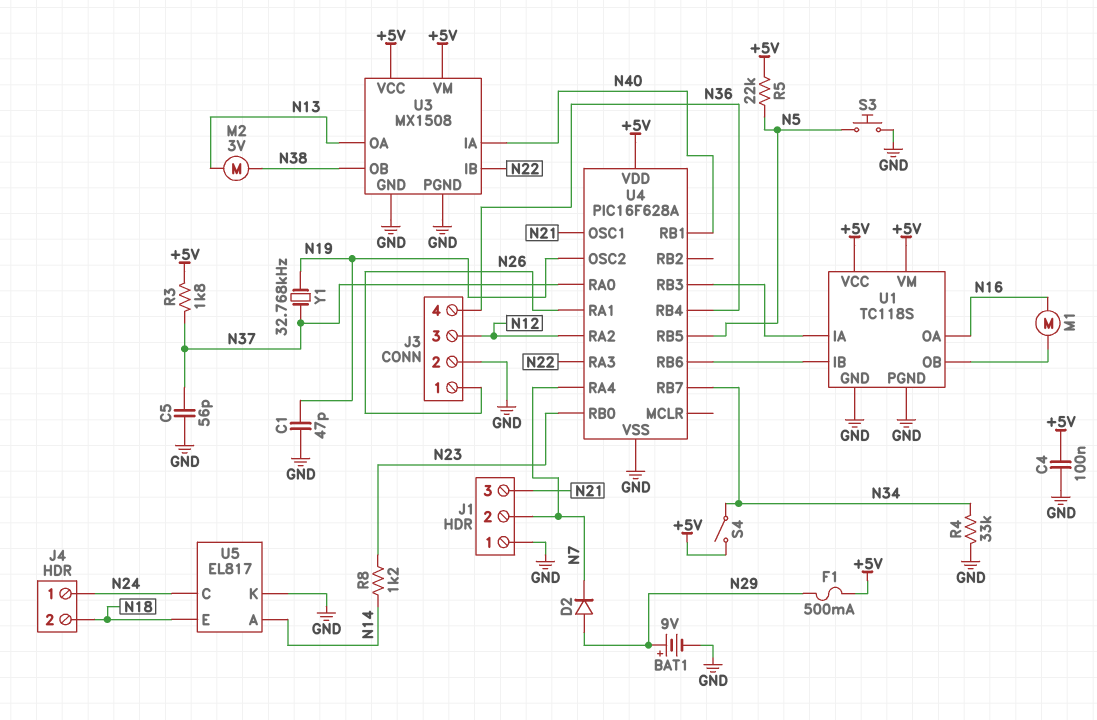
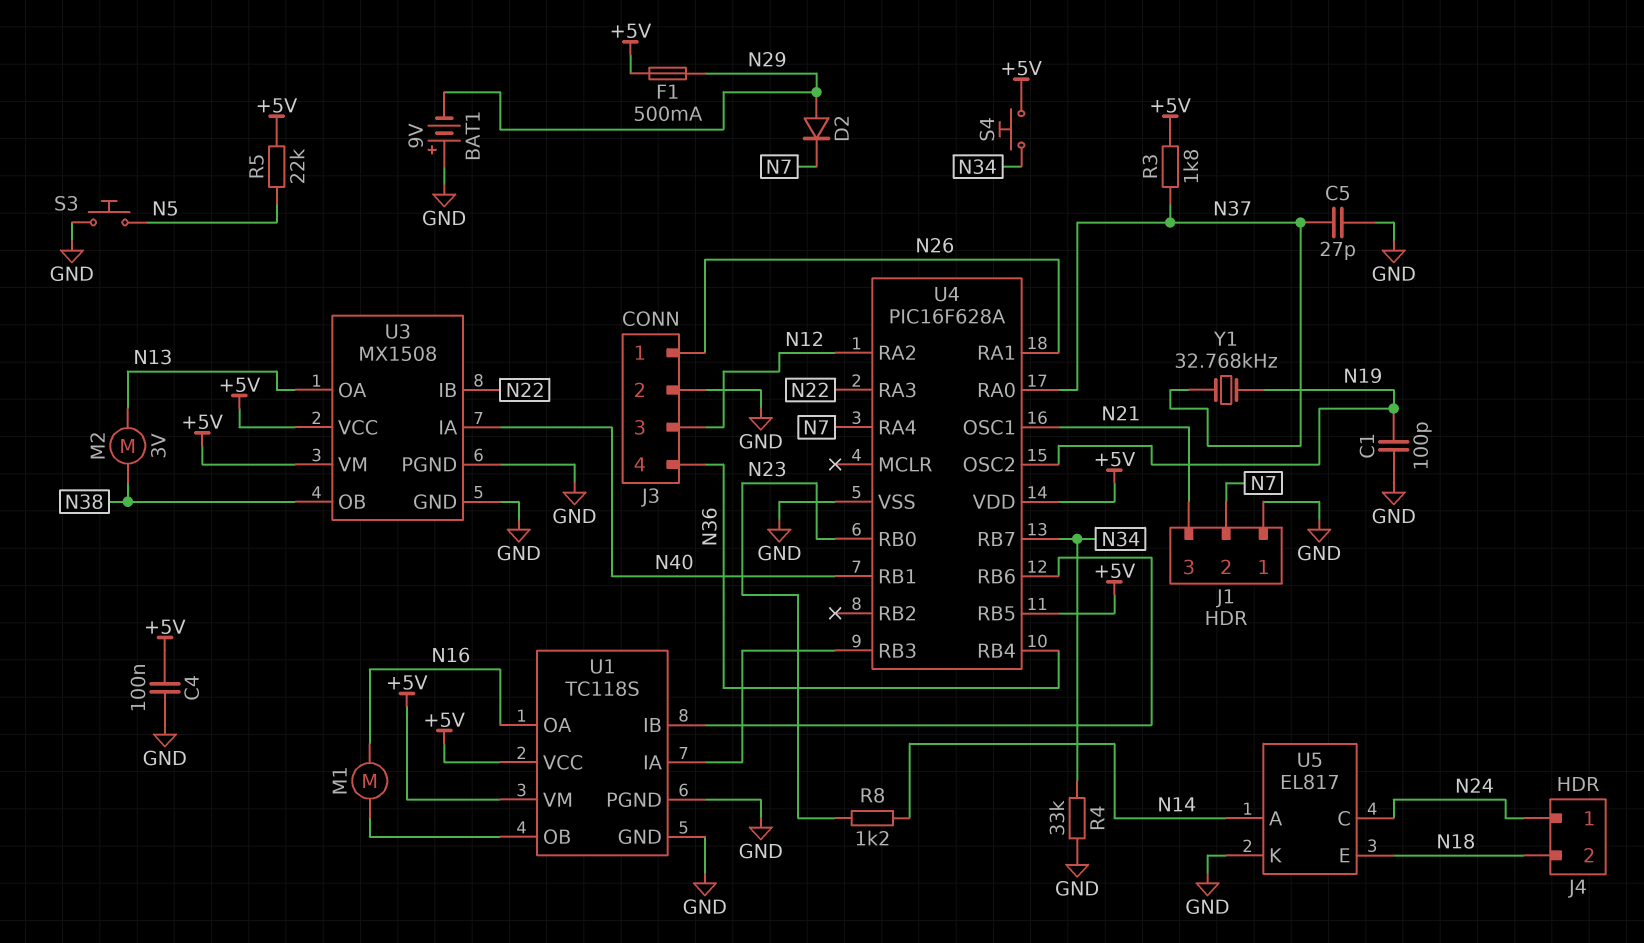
BAT1: 9V (plus N29, minus GND) -> 9V (plus GND, minus N29)
C1: 47pF (GND, N19) -> 100pF (GND, N19)
C5: 56pF (GND, N37) -> 27pF (GND, N37)
S4: switch (+5V, N34) -> button (+5V, N34)
U4 pin RB5: N5 -> +5V

